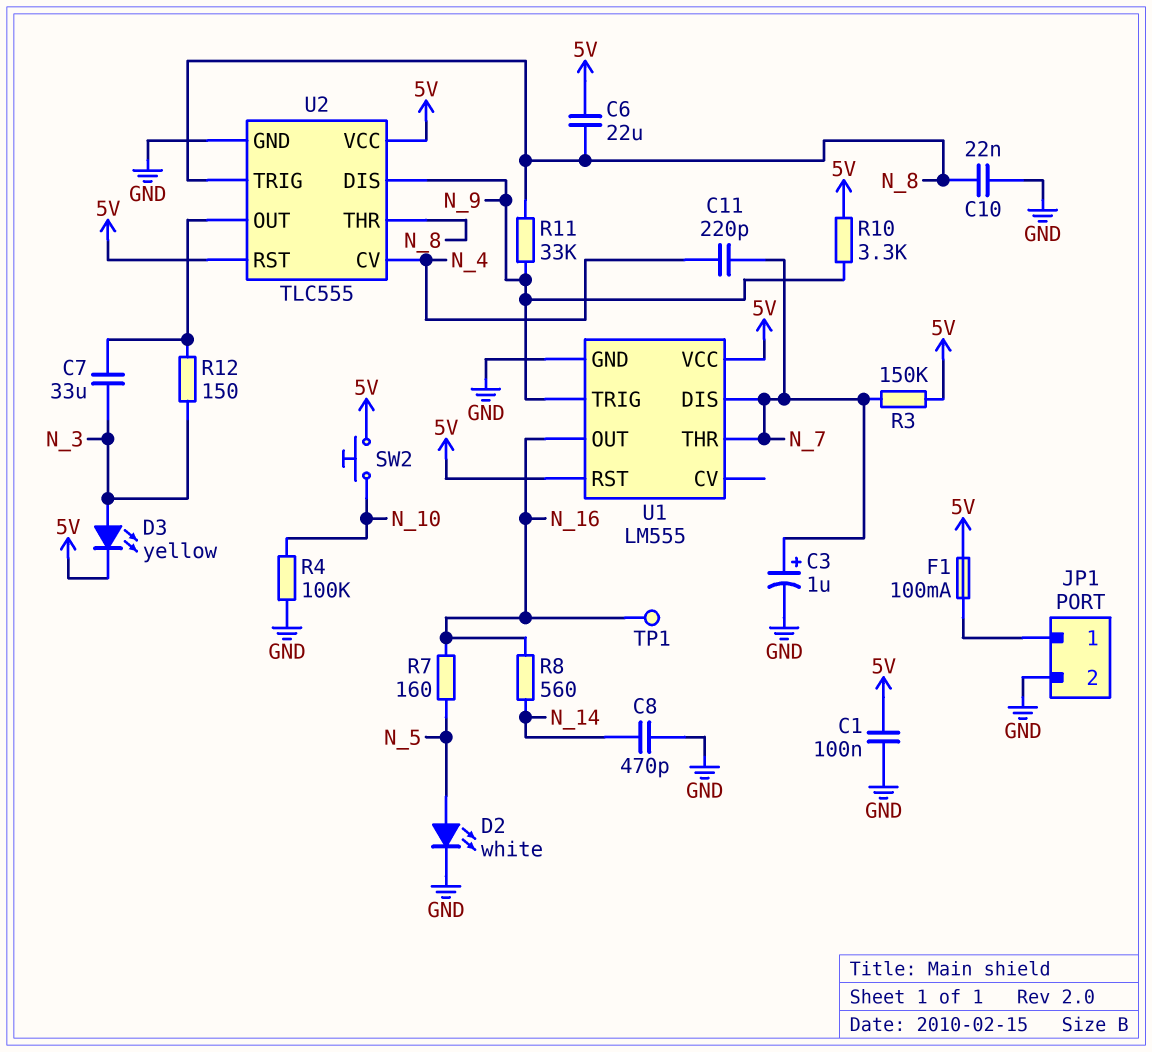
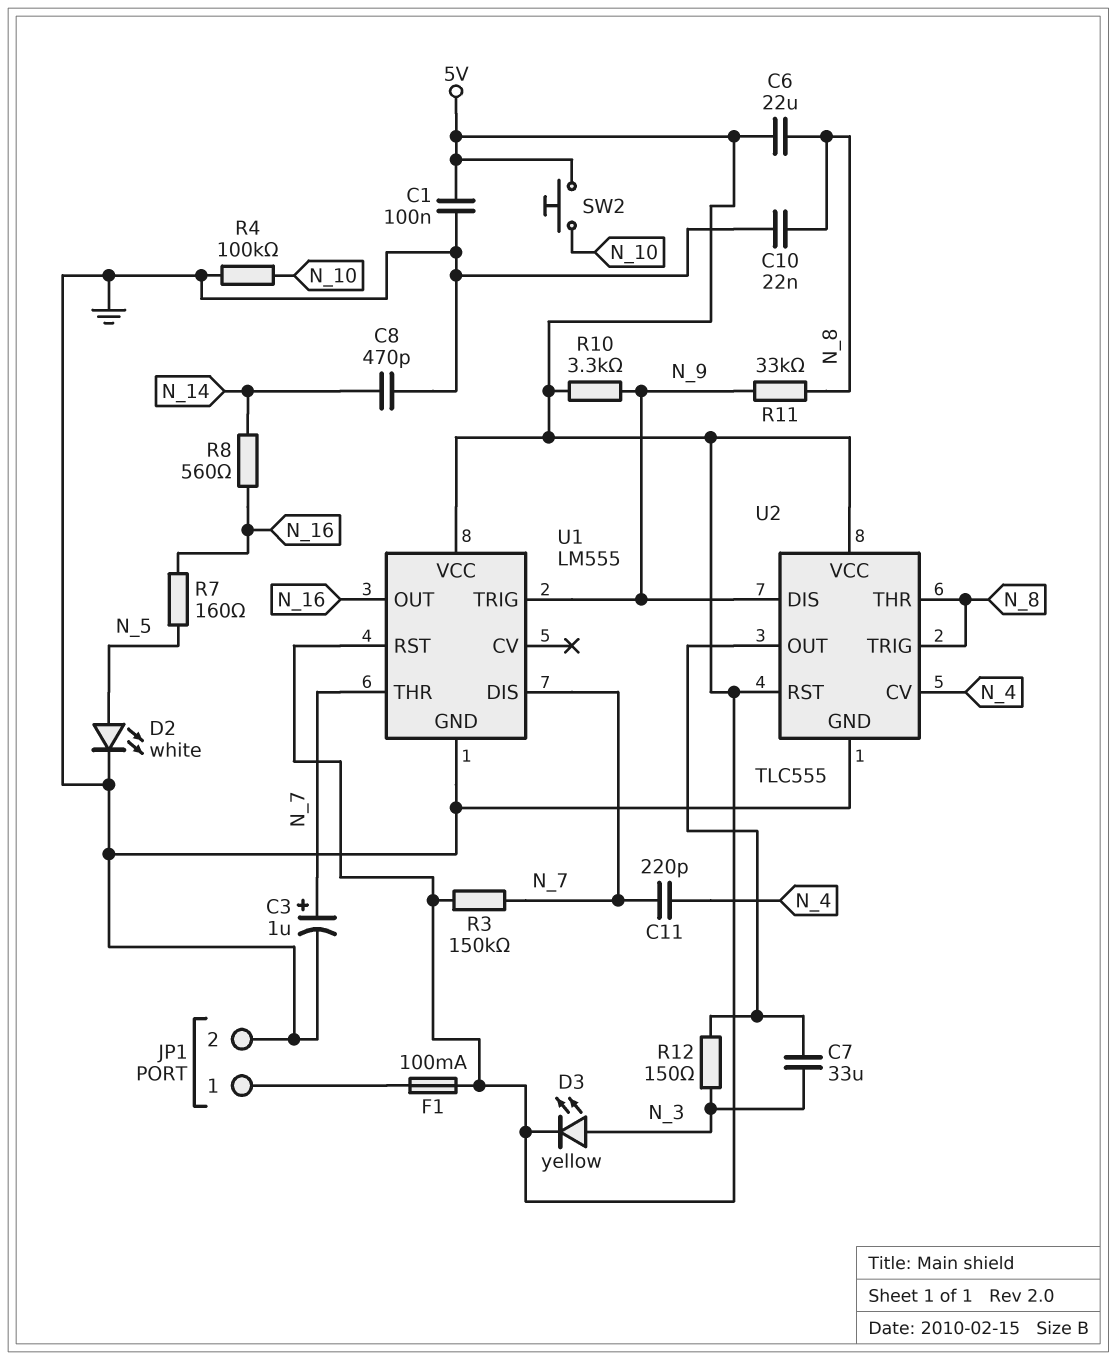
TP1: test point (N_16) -> none

